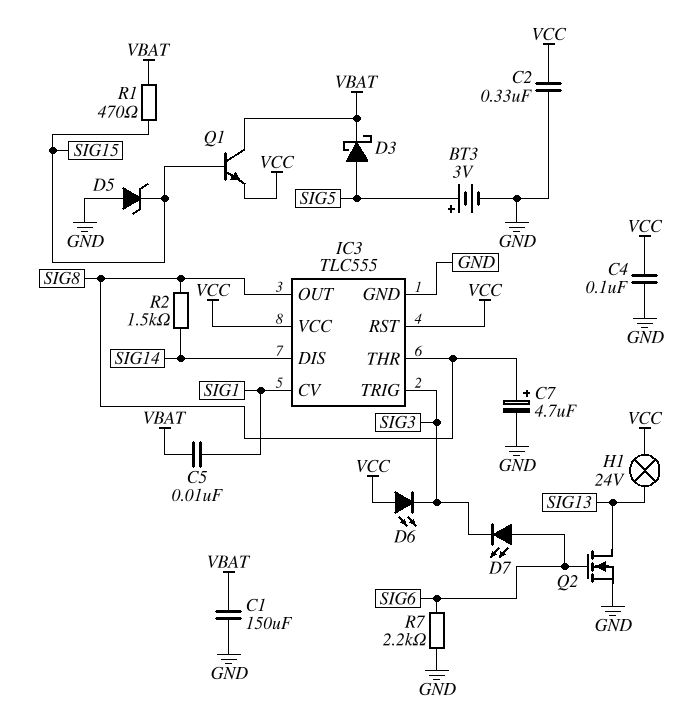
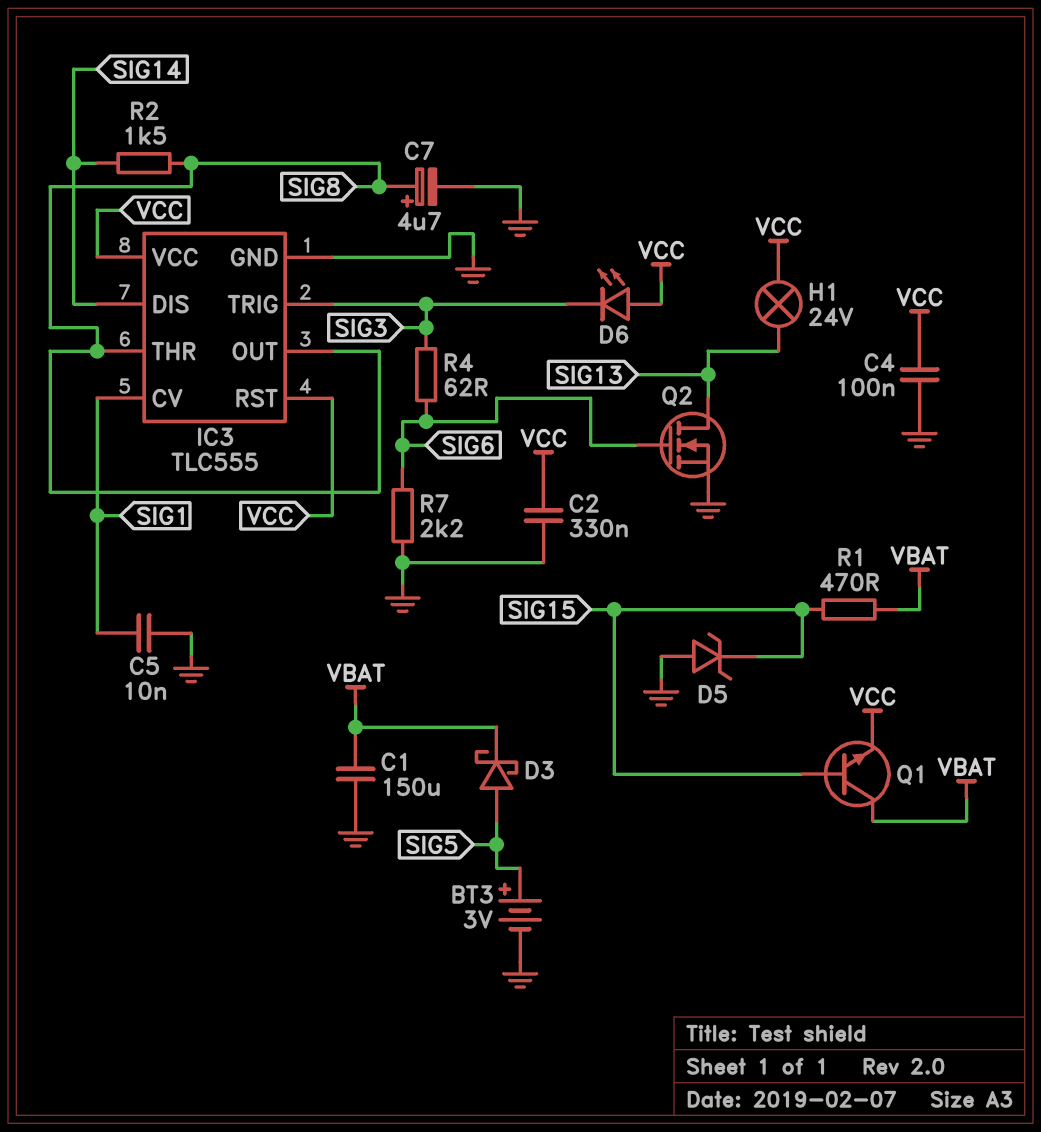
C5: 10nF (SIG1, VBAT) -> 10nF (GND, SIG1)
D7: LED (A SIG6, K SIG3) -> none
R4: none -> 62 (SIG3, SIG6)

